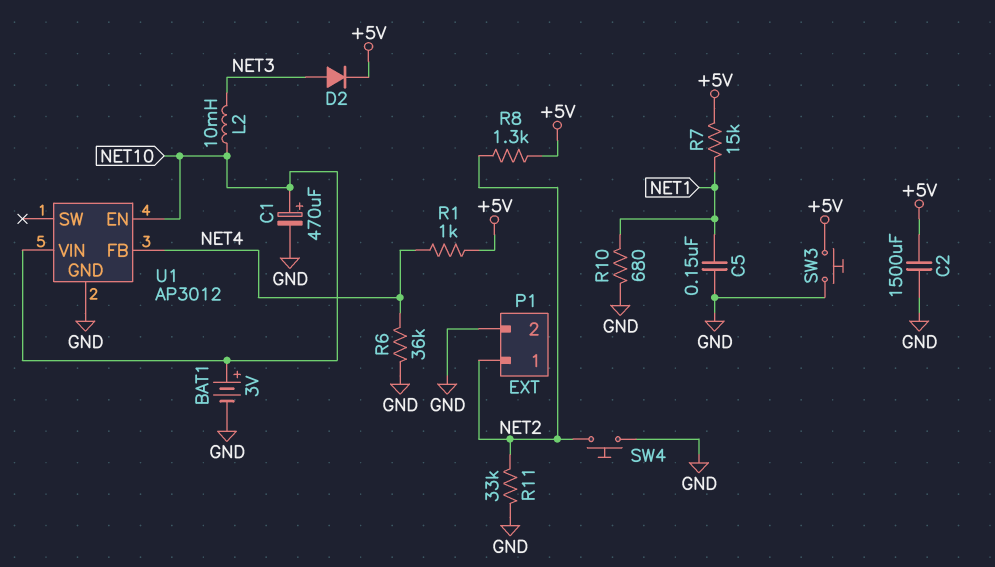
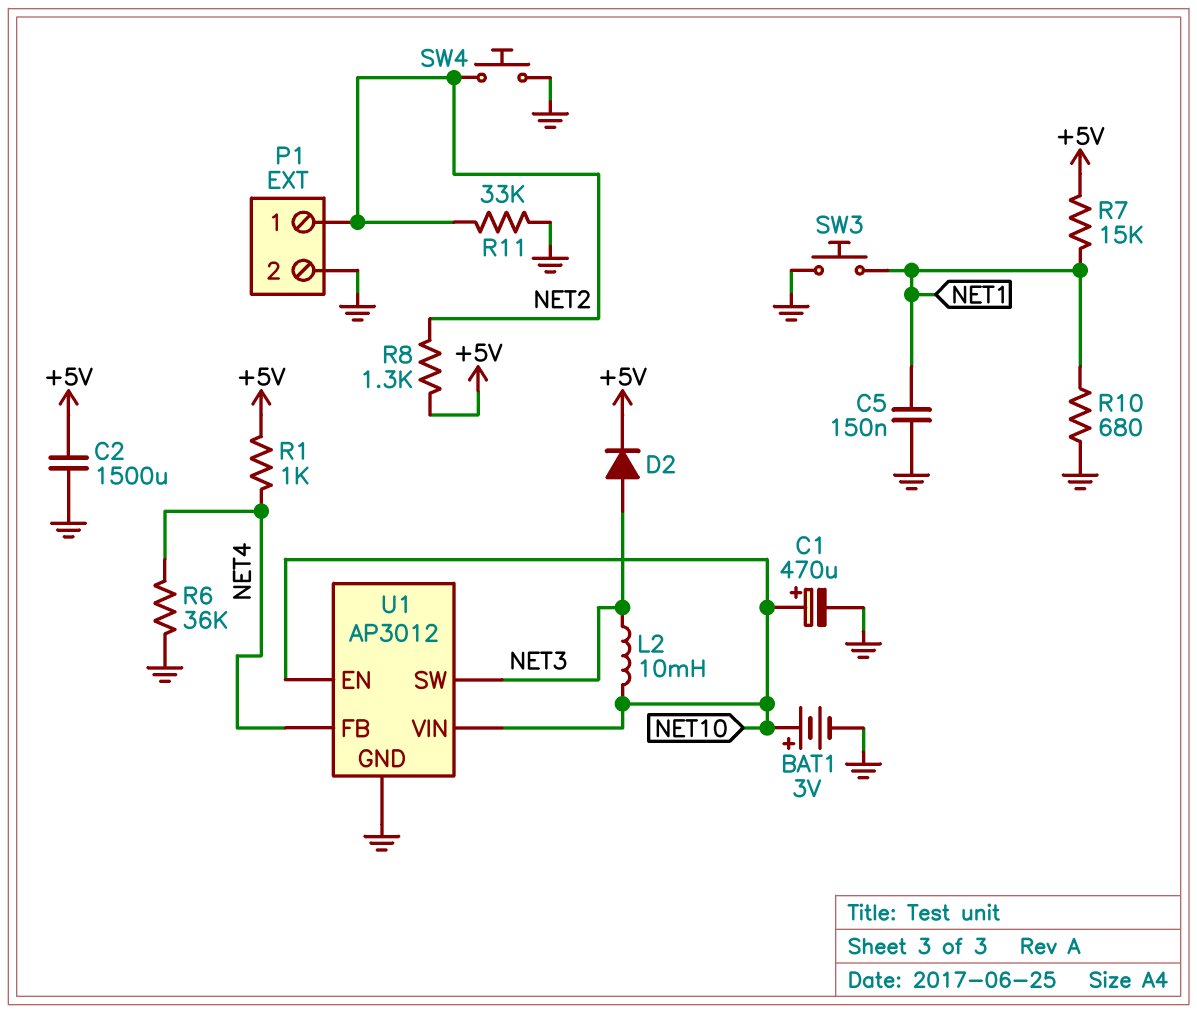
SW3: button (+5V, GND) -> button (GND, NET1)
U1 pin SW: none -> NET3

